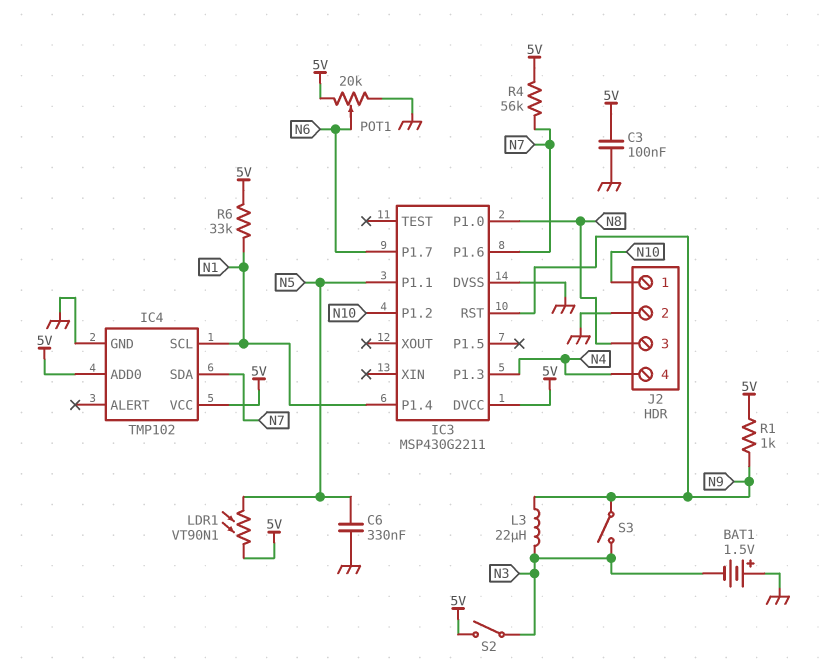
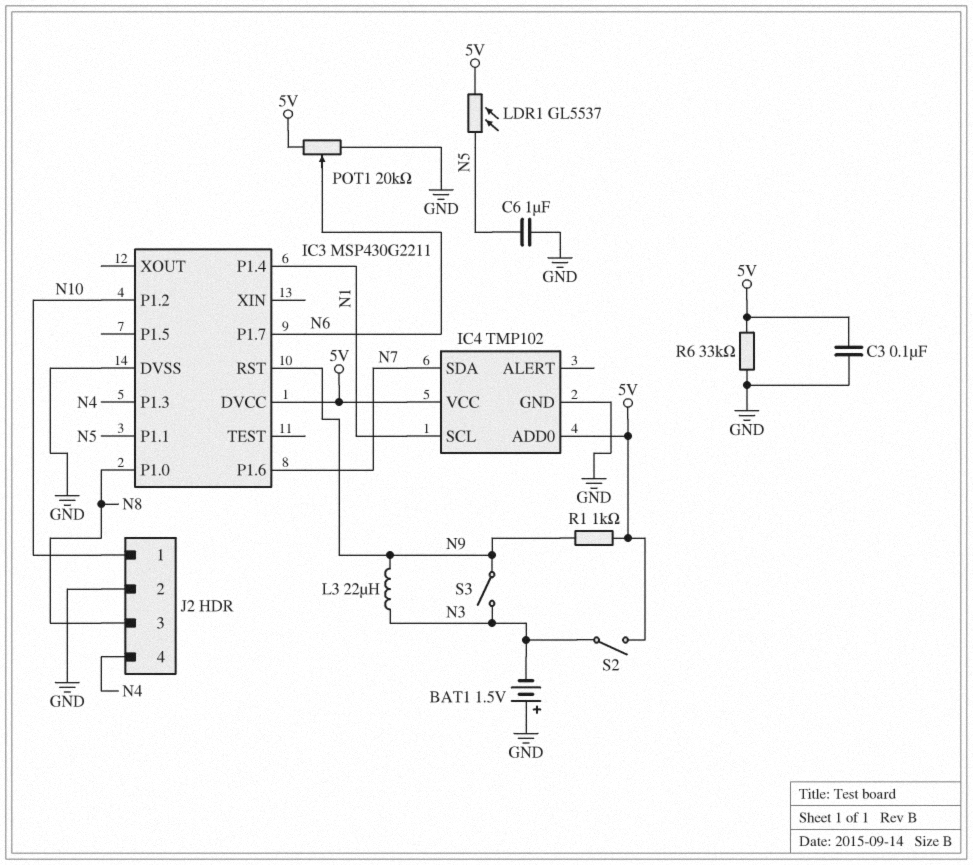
C6: 330nF (GND, N5) -> 1uF (GND, N5)
LDR1: VT90N1 (5V, N5) -> GL5537 (5V, N5)
R4: 56k (5V, N7) -> none
R6: 33k (5V, N1) -> 33k (5V, GND)

